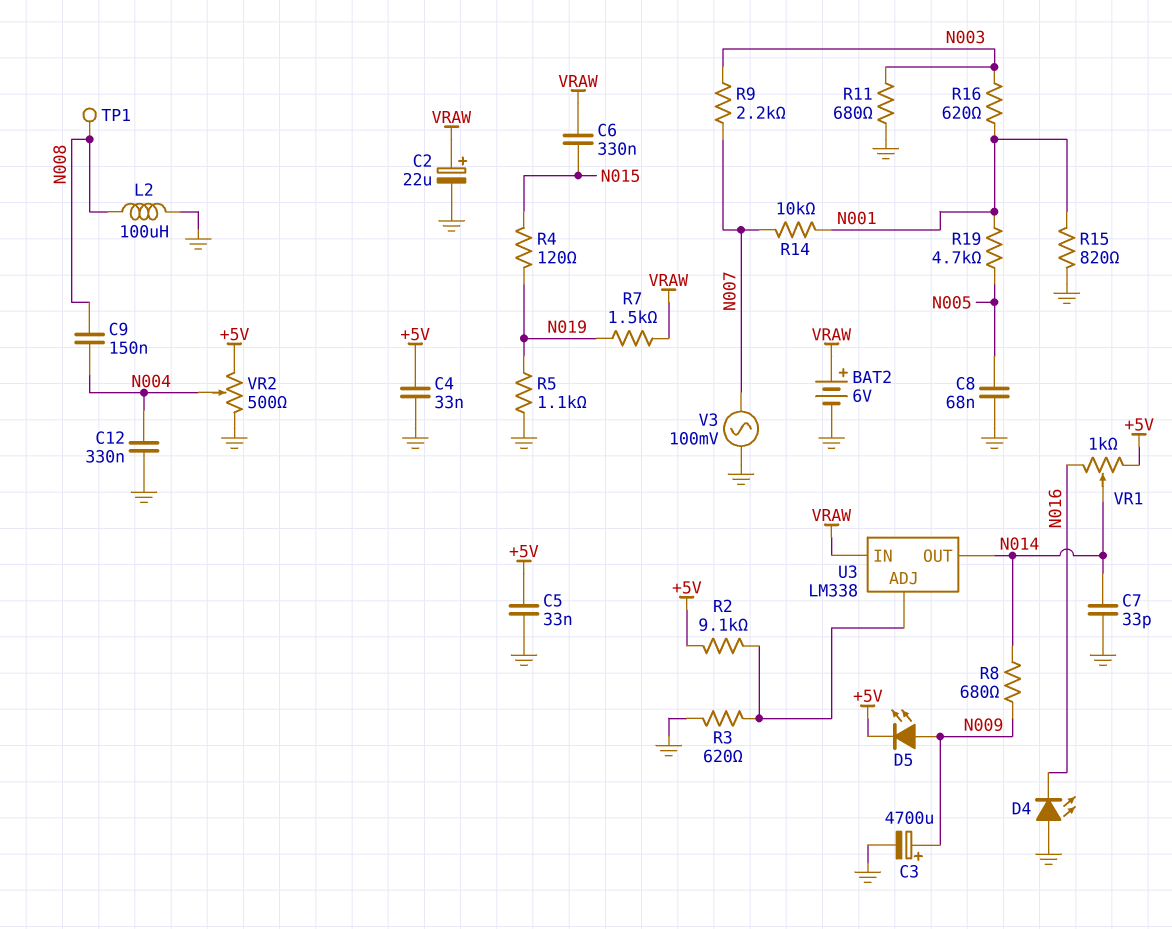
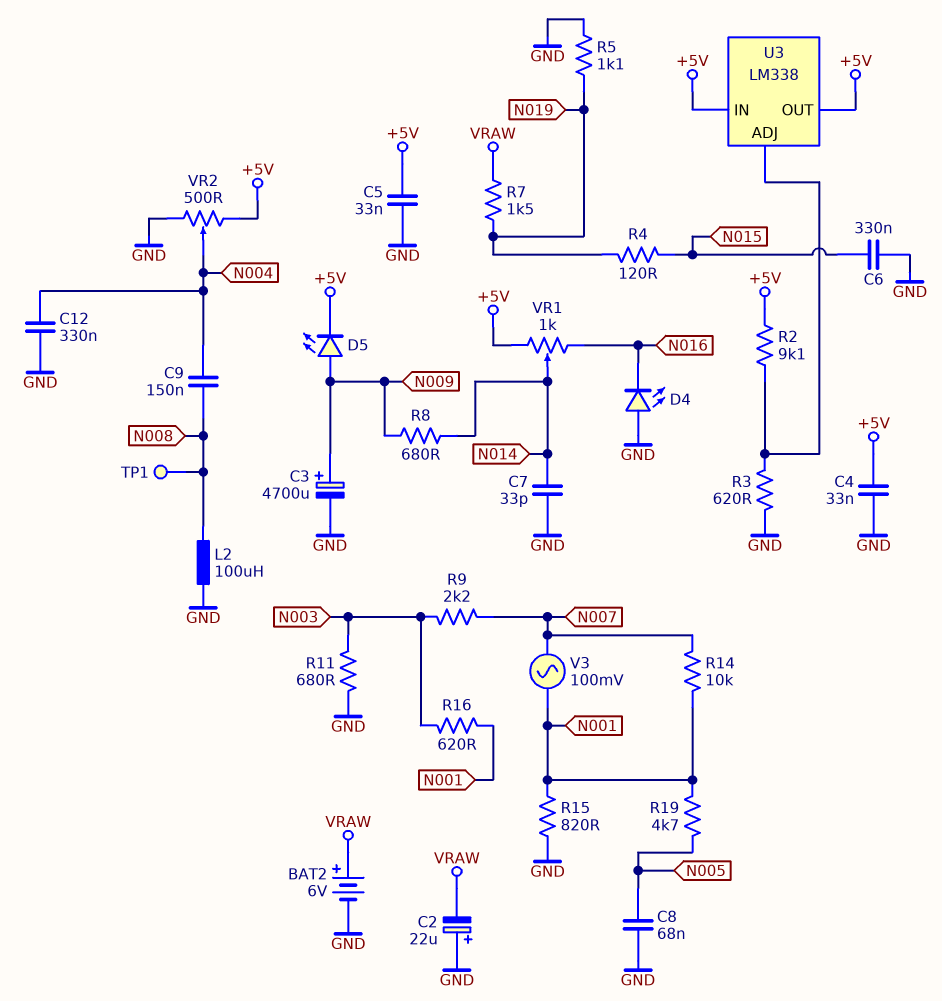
C2: 22uF (plus VRAW, minus GND) -> 22uF (plus GND, minus VRAW)
C6: 330nF (N015, VRAW) -> 330nF (GND, N015)
U3 pin IN: VRAW -> +5V
U3 pin OUT: N014 -> +5V
V3: AC 100mV (GND, N007) -> AC 100mV (N001, N007)

